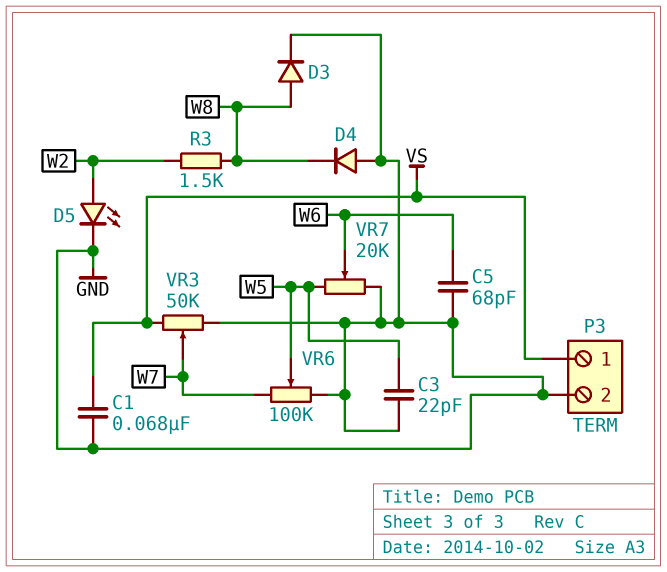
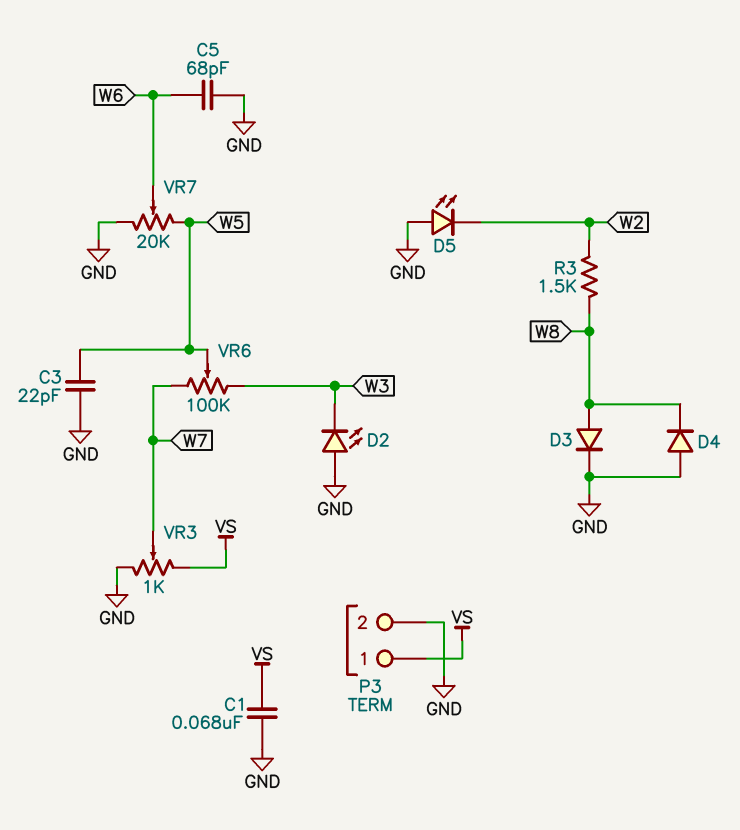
D2: none -> LED (A GND, K W3)
D5: LED (A W2, K GND) -> LED (A GND, K W2)
VR3: 50k (GND, VS, wiper W7) -> 1k (GND, VS, wiper W7)
VR6: 100k (GND, W7, wiper W5) -> 100k (W3, W7, wiper W5)

